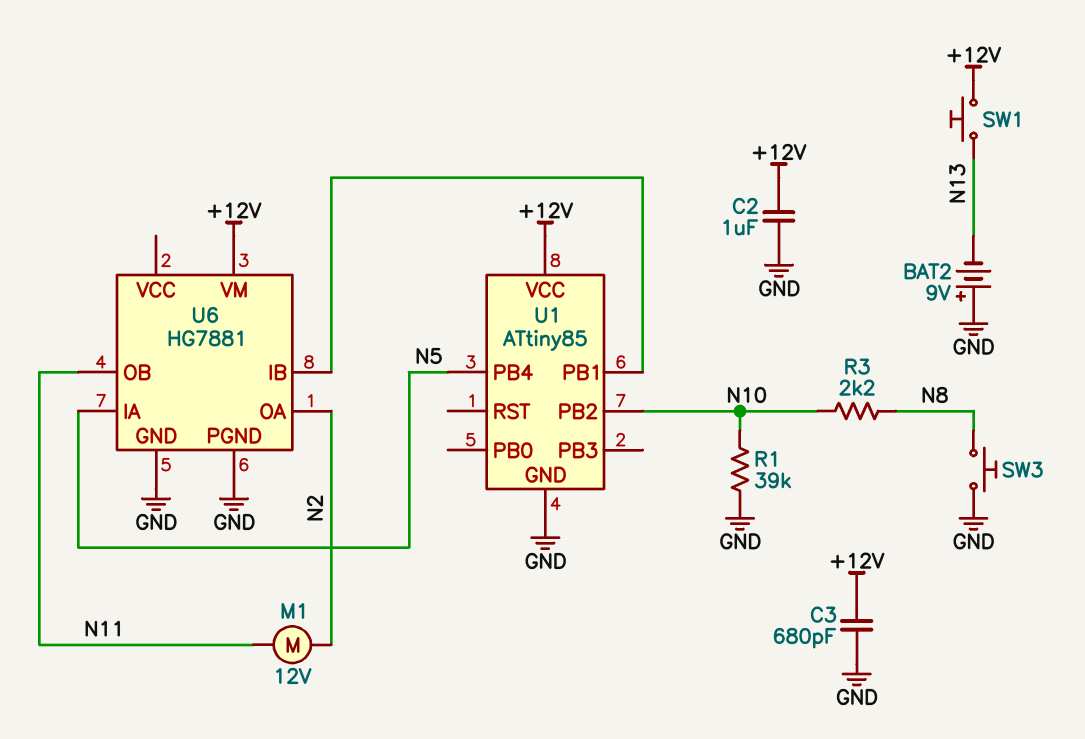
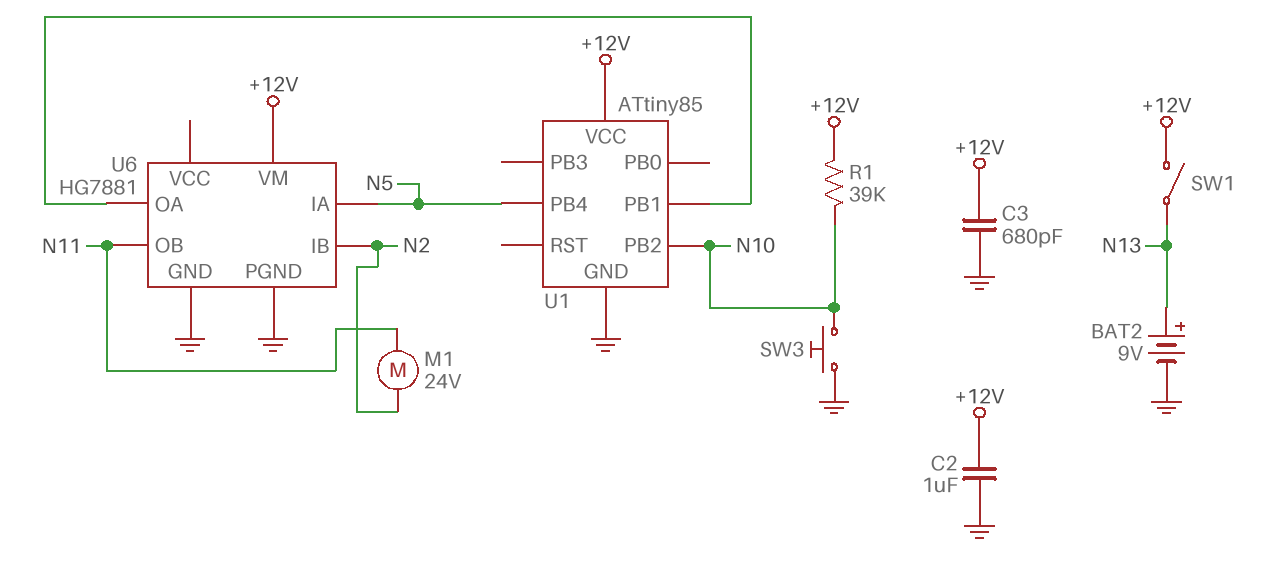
BAT2: 9V (plus GND, minus N13) -> 9V (plus N13, minus GND)
M1: motor 12V (N2, N11) -> motor 24V (N2, N11)
R1: 39k (GND, N10) -> 39k (+12V, N10)
R3: 2.2k (N8, N10) -> none
SW1: button (+12V, N13) -> switch (+12V, N13)
SW3: button (GND, N8) -> button (GND, N10)
U6 pin IB: U1/PB1 -> N2
U6 pin OA: N2 -> U1/PB1

